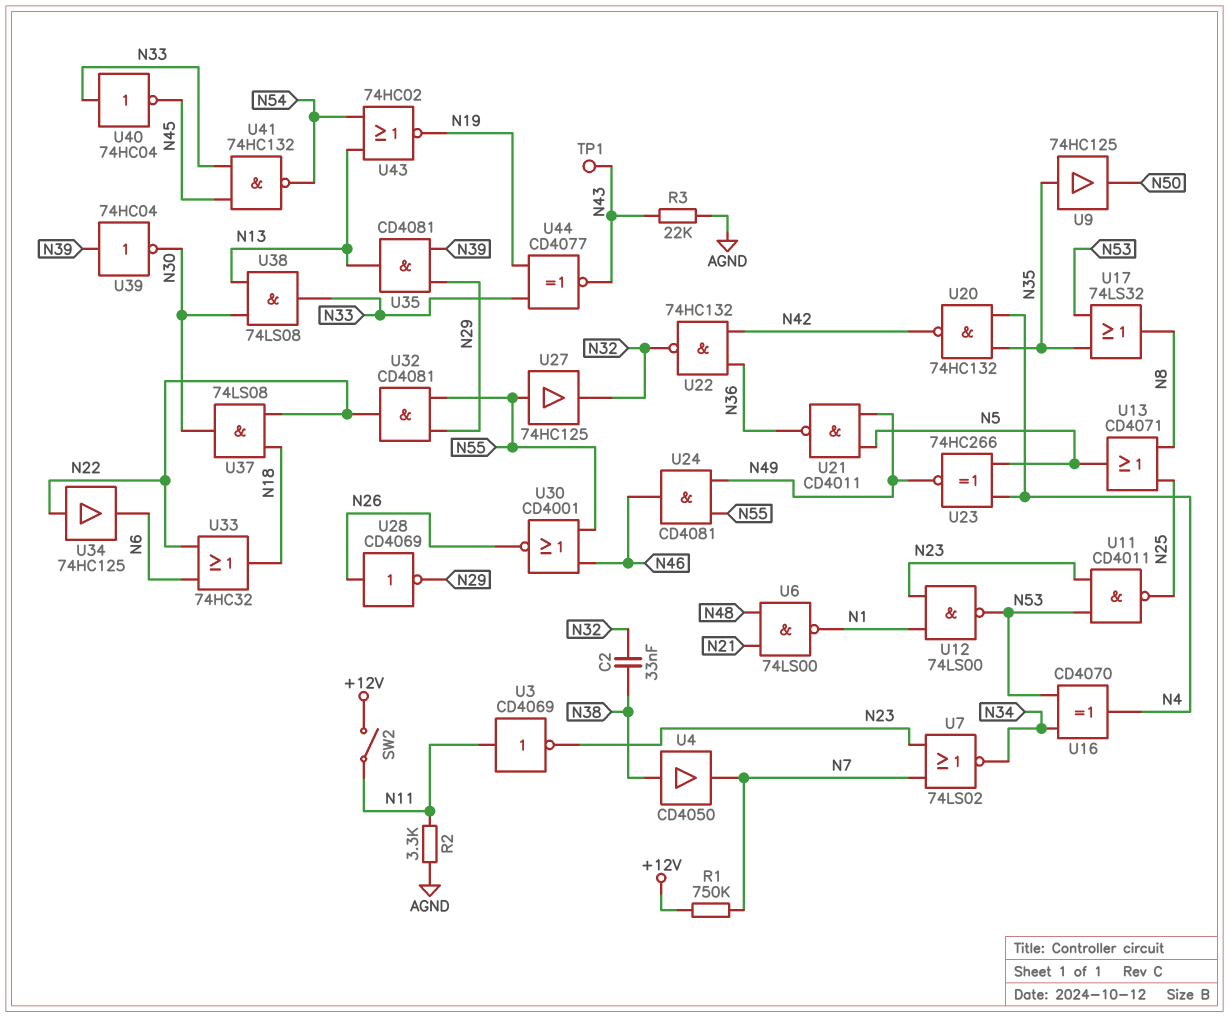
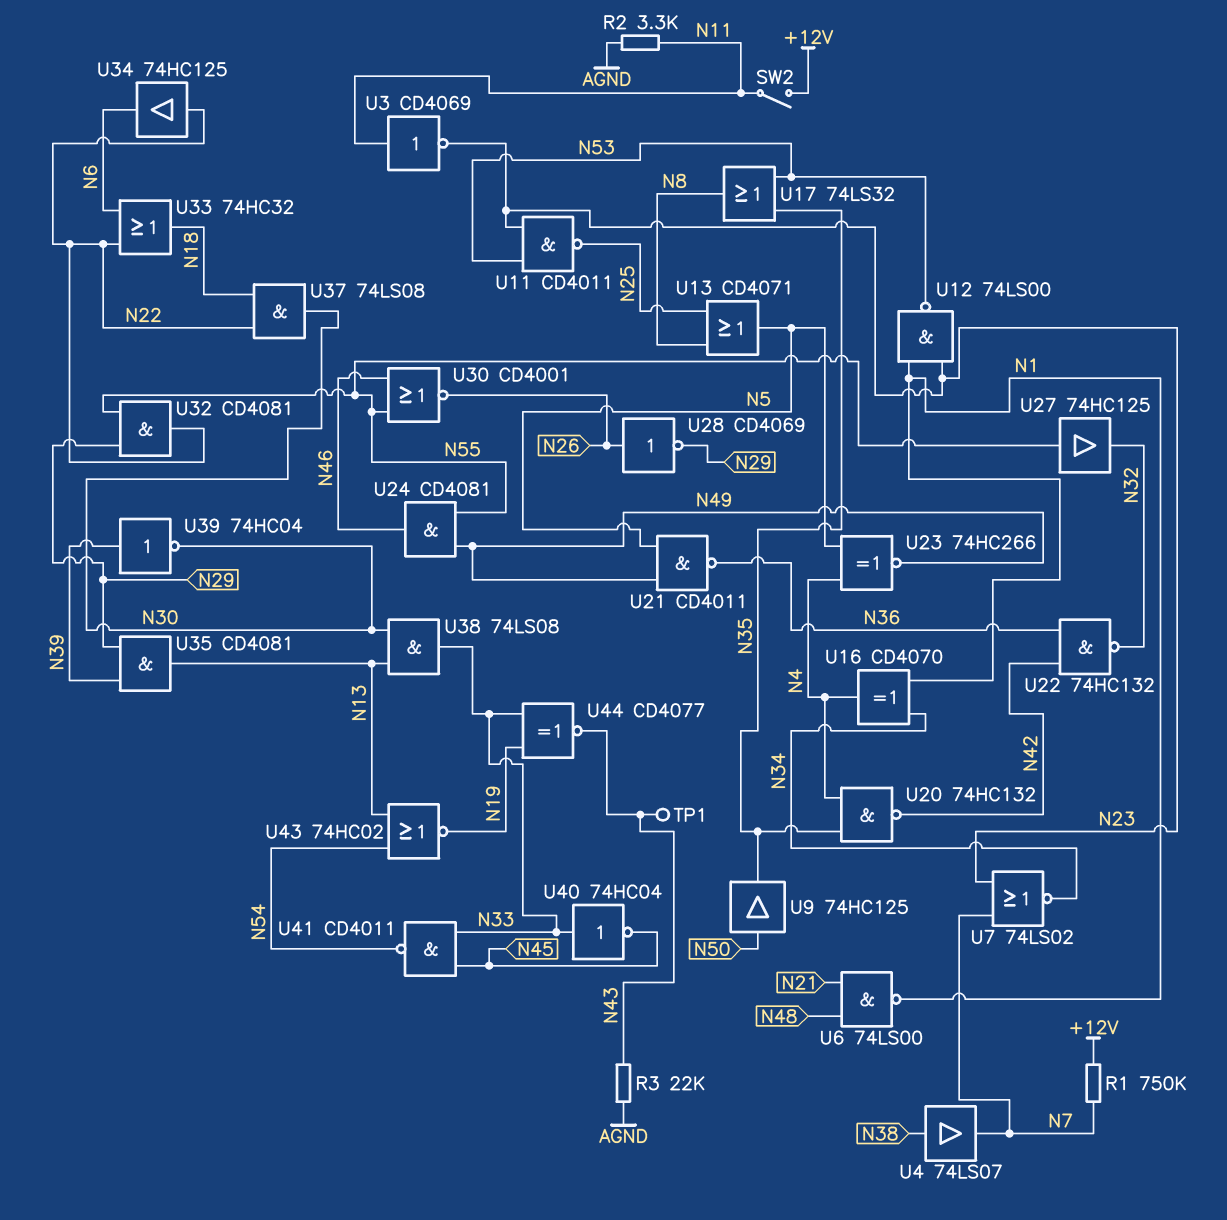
C2: 33nF (N32, N38) -> none
U4: buffer CD4050 (in N38, out N7) -> buffer 74LS07 (in N38, out N7)
U9: buffer 74HC125 (in N35, out N50) -> buffer 74HC125 (in N50, out N35)
U16: XOR CD4070 (in N34, in N53, out N4) -> XOR CD4070 (in N1, in N34, out N4)
U41: NAND 74HC132 (in N33, in N45, out N54) -> NAND CD4011 (in N33, in N45, out N54)

